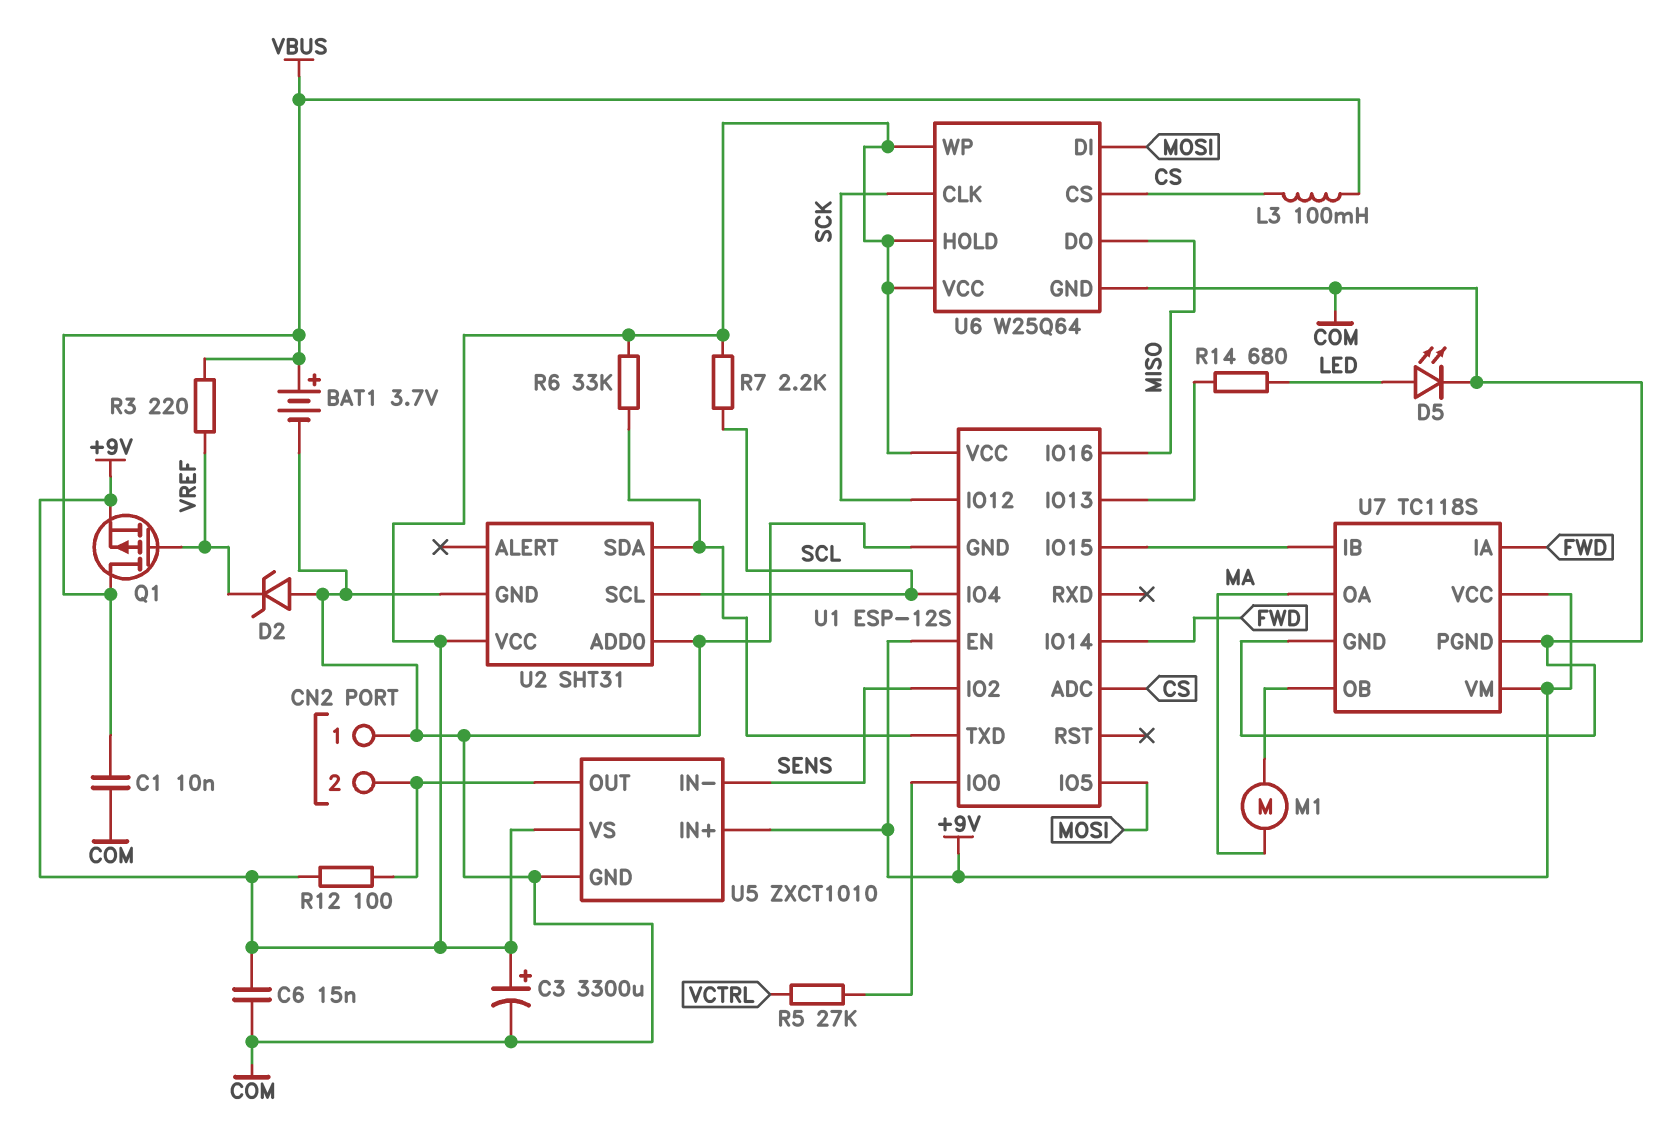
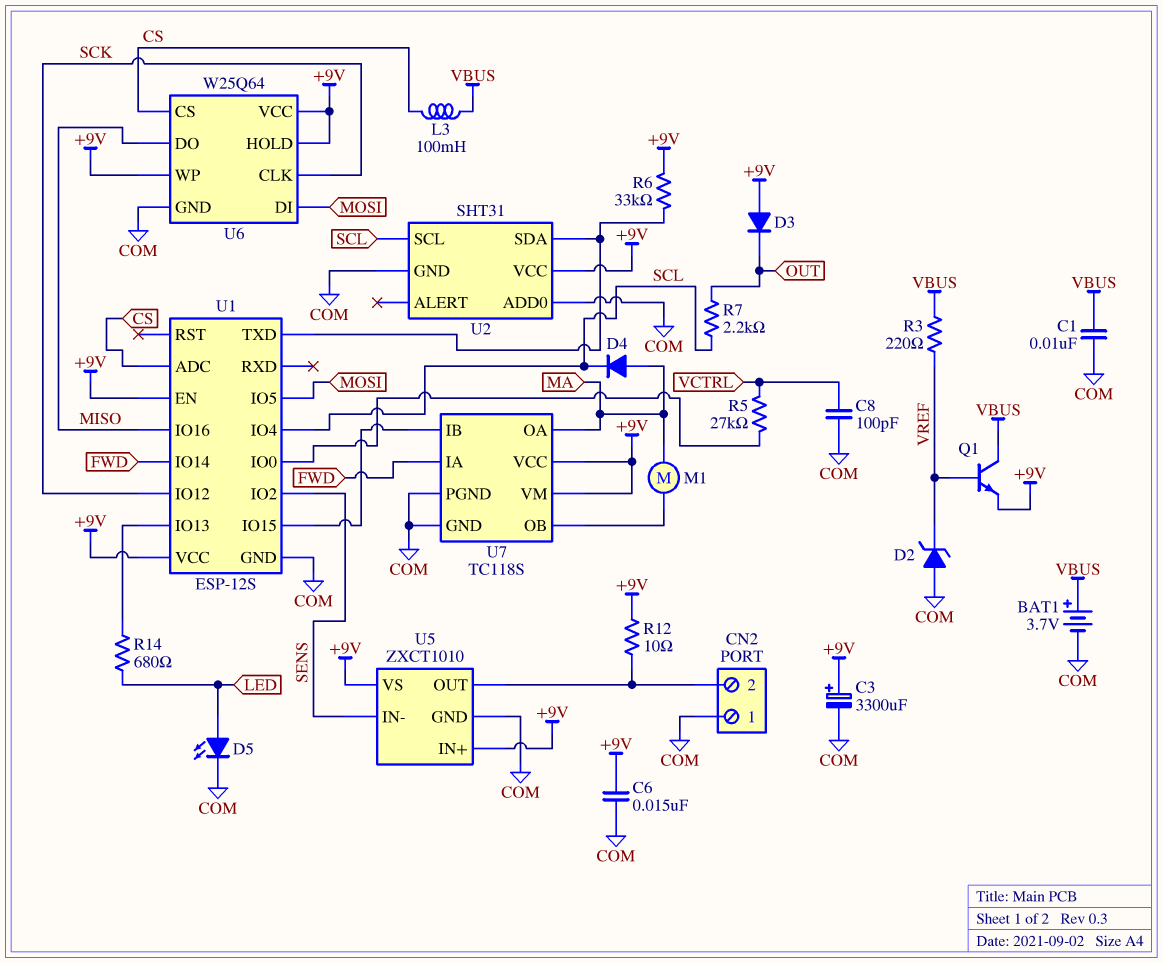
C8: none -> 100pF (COM, VCTRL)
D3: none -> diode (A +9V, K OUT)
D4: none -> diode (A MA, K SCL)
Q1: PMOS (G VREF, D VBUS, S +9V) -> NPN (B VREF, C VBUS, E +9V)
R7: 2.2k (+9V, SCL) -> 2.2k (OUT, SCL)
R12: 100 (+9V, CN2/2) -> 10 (+9V, CN2/2)

